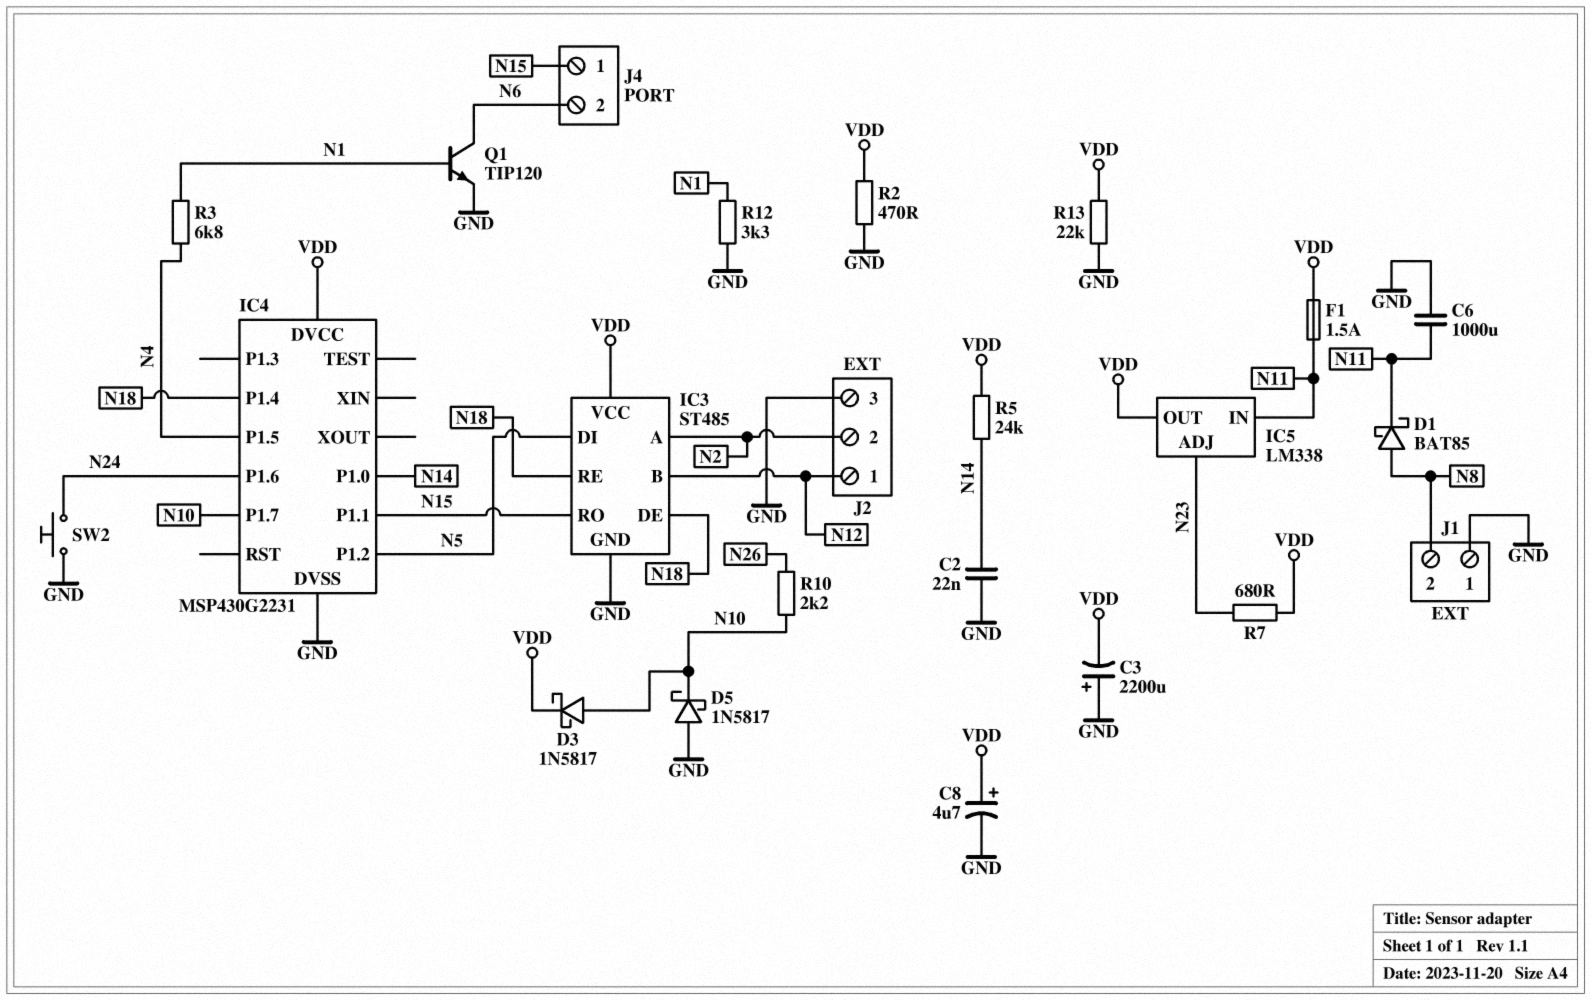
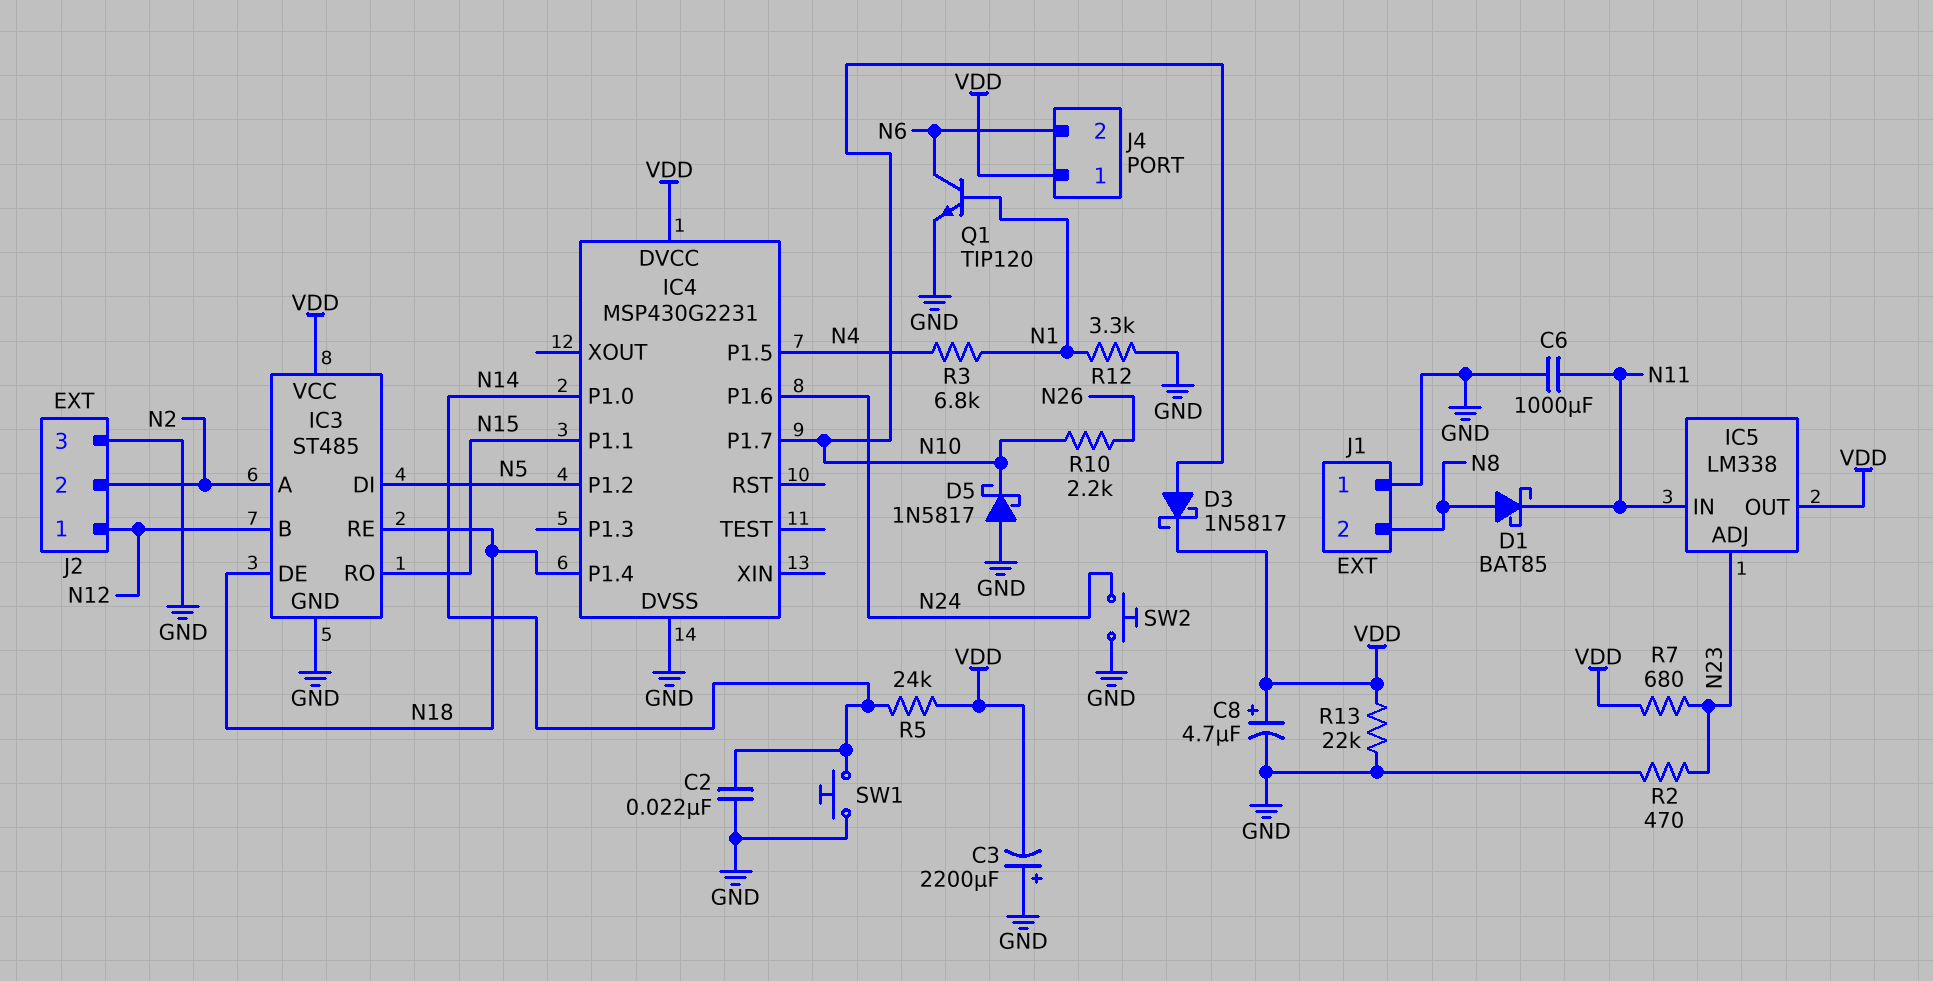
F1: 1.5A (N11, VDD) -> none
J4 pin 1: N15 -> VDD
R2: 470 (GND, VDD) -> 470 (GND, N23)
SW1: none -> button (GND, N14)

